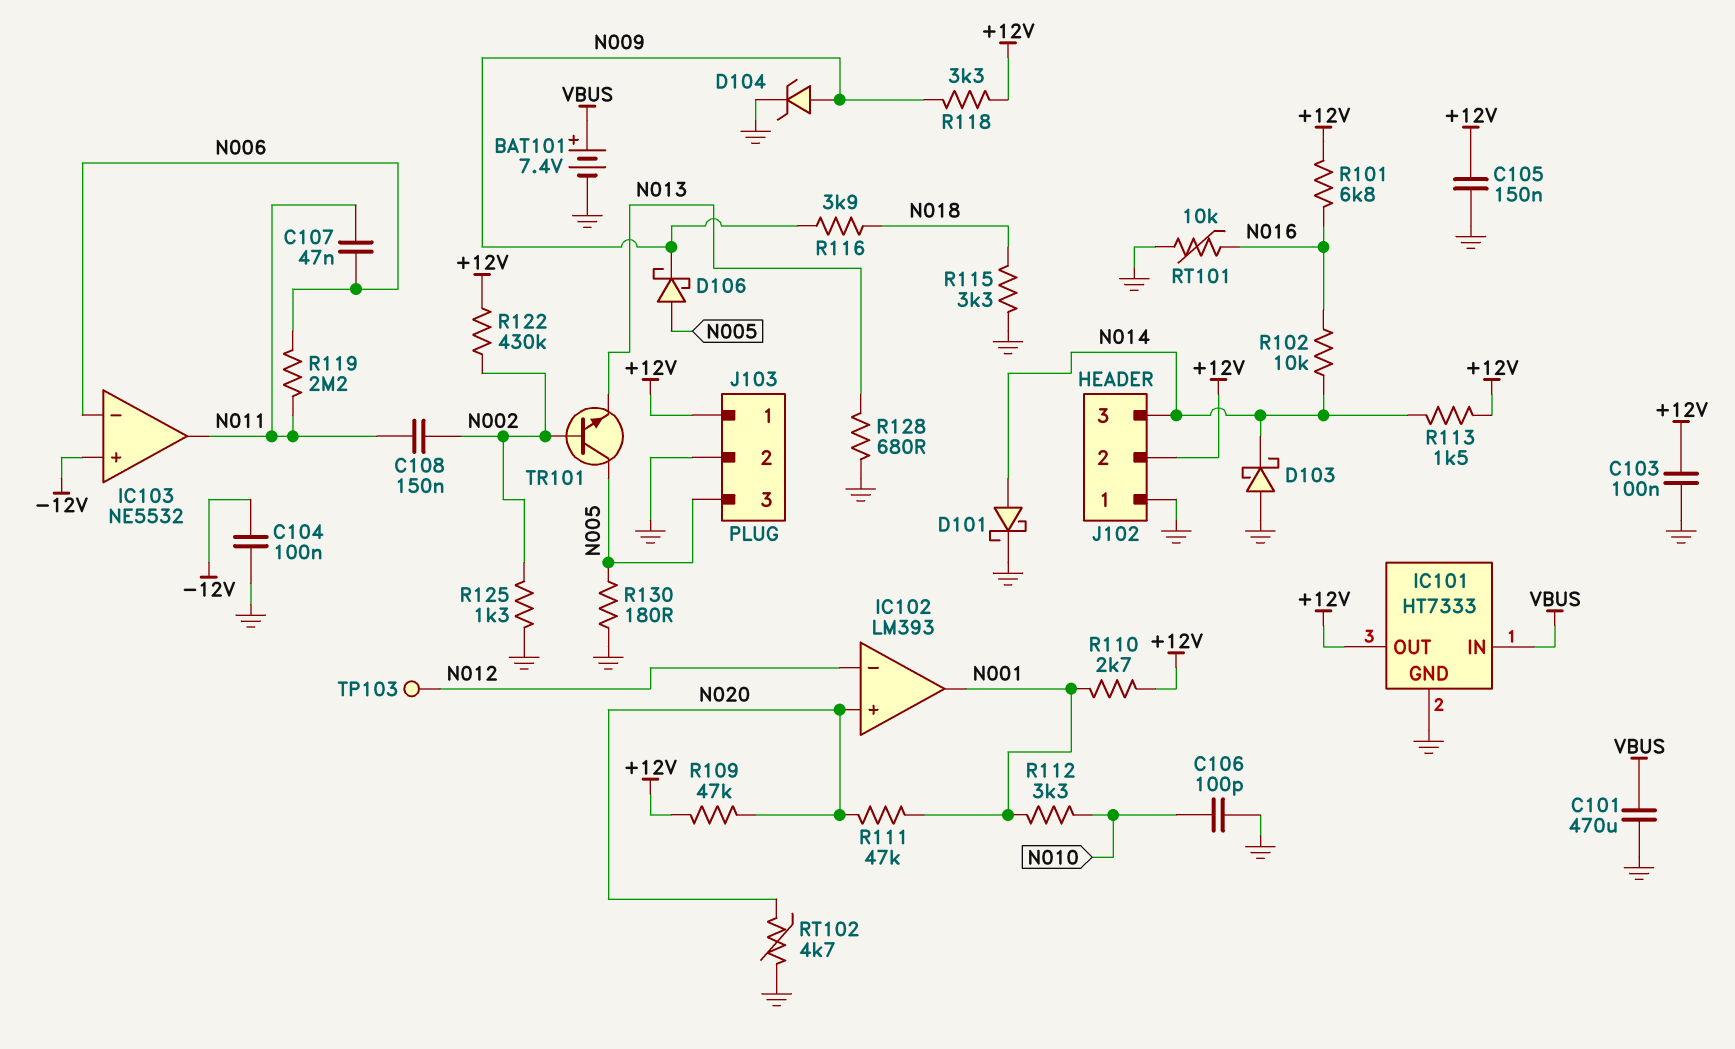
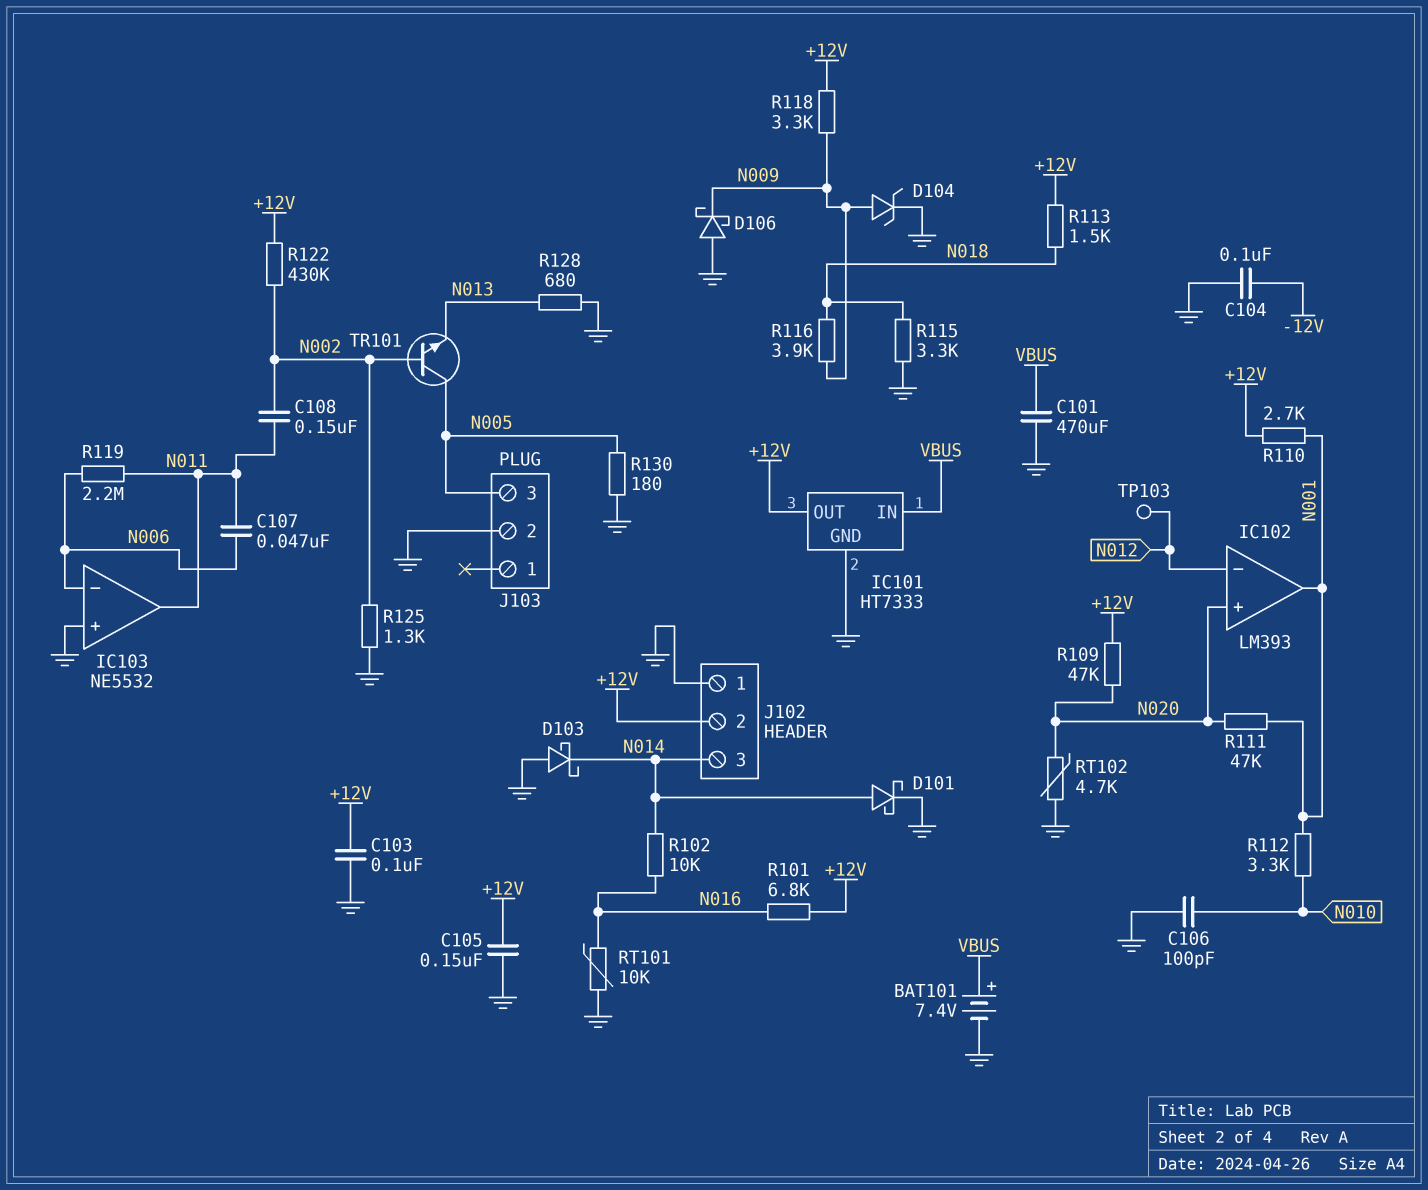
D106: schottky (A N005, K N009) -> schottky (A GND, K N009)
IC103 pin in+: -12V -> GND
J103 pin 1: +12V -> none
R113: 1.5k (+12V, N014) -> 1.5k (+12V, N018)

